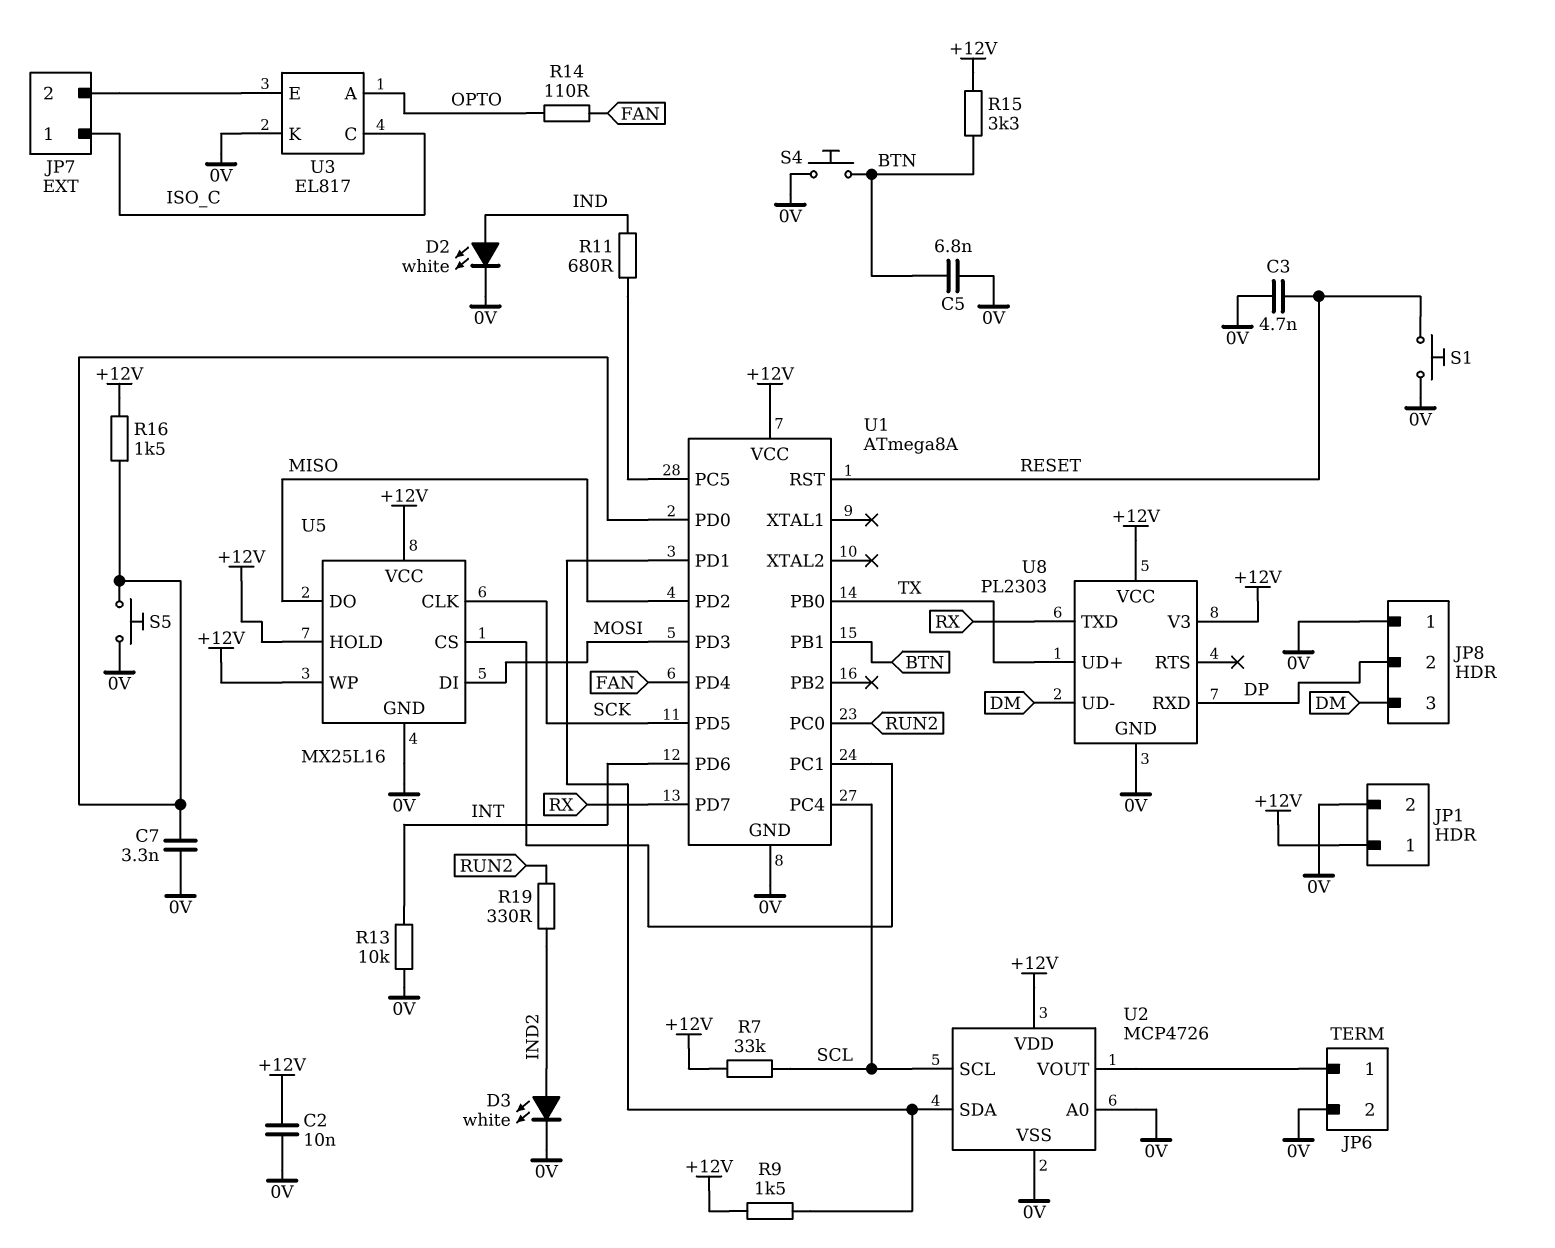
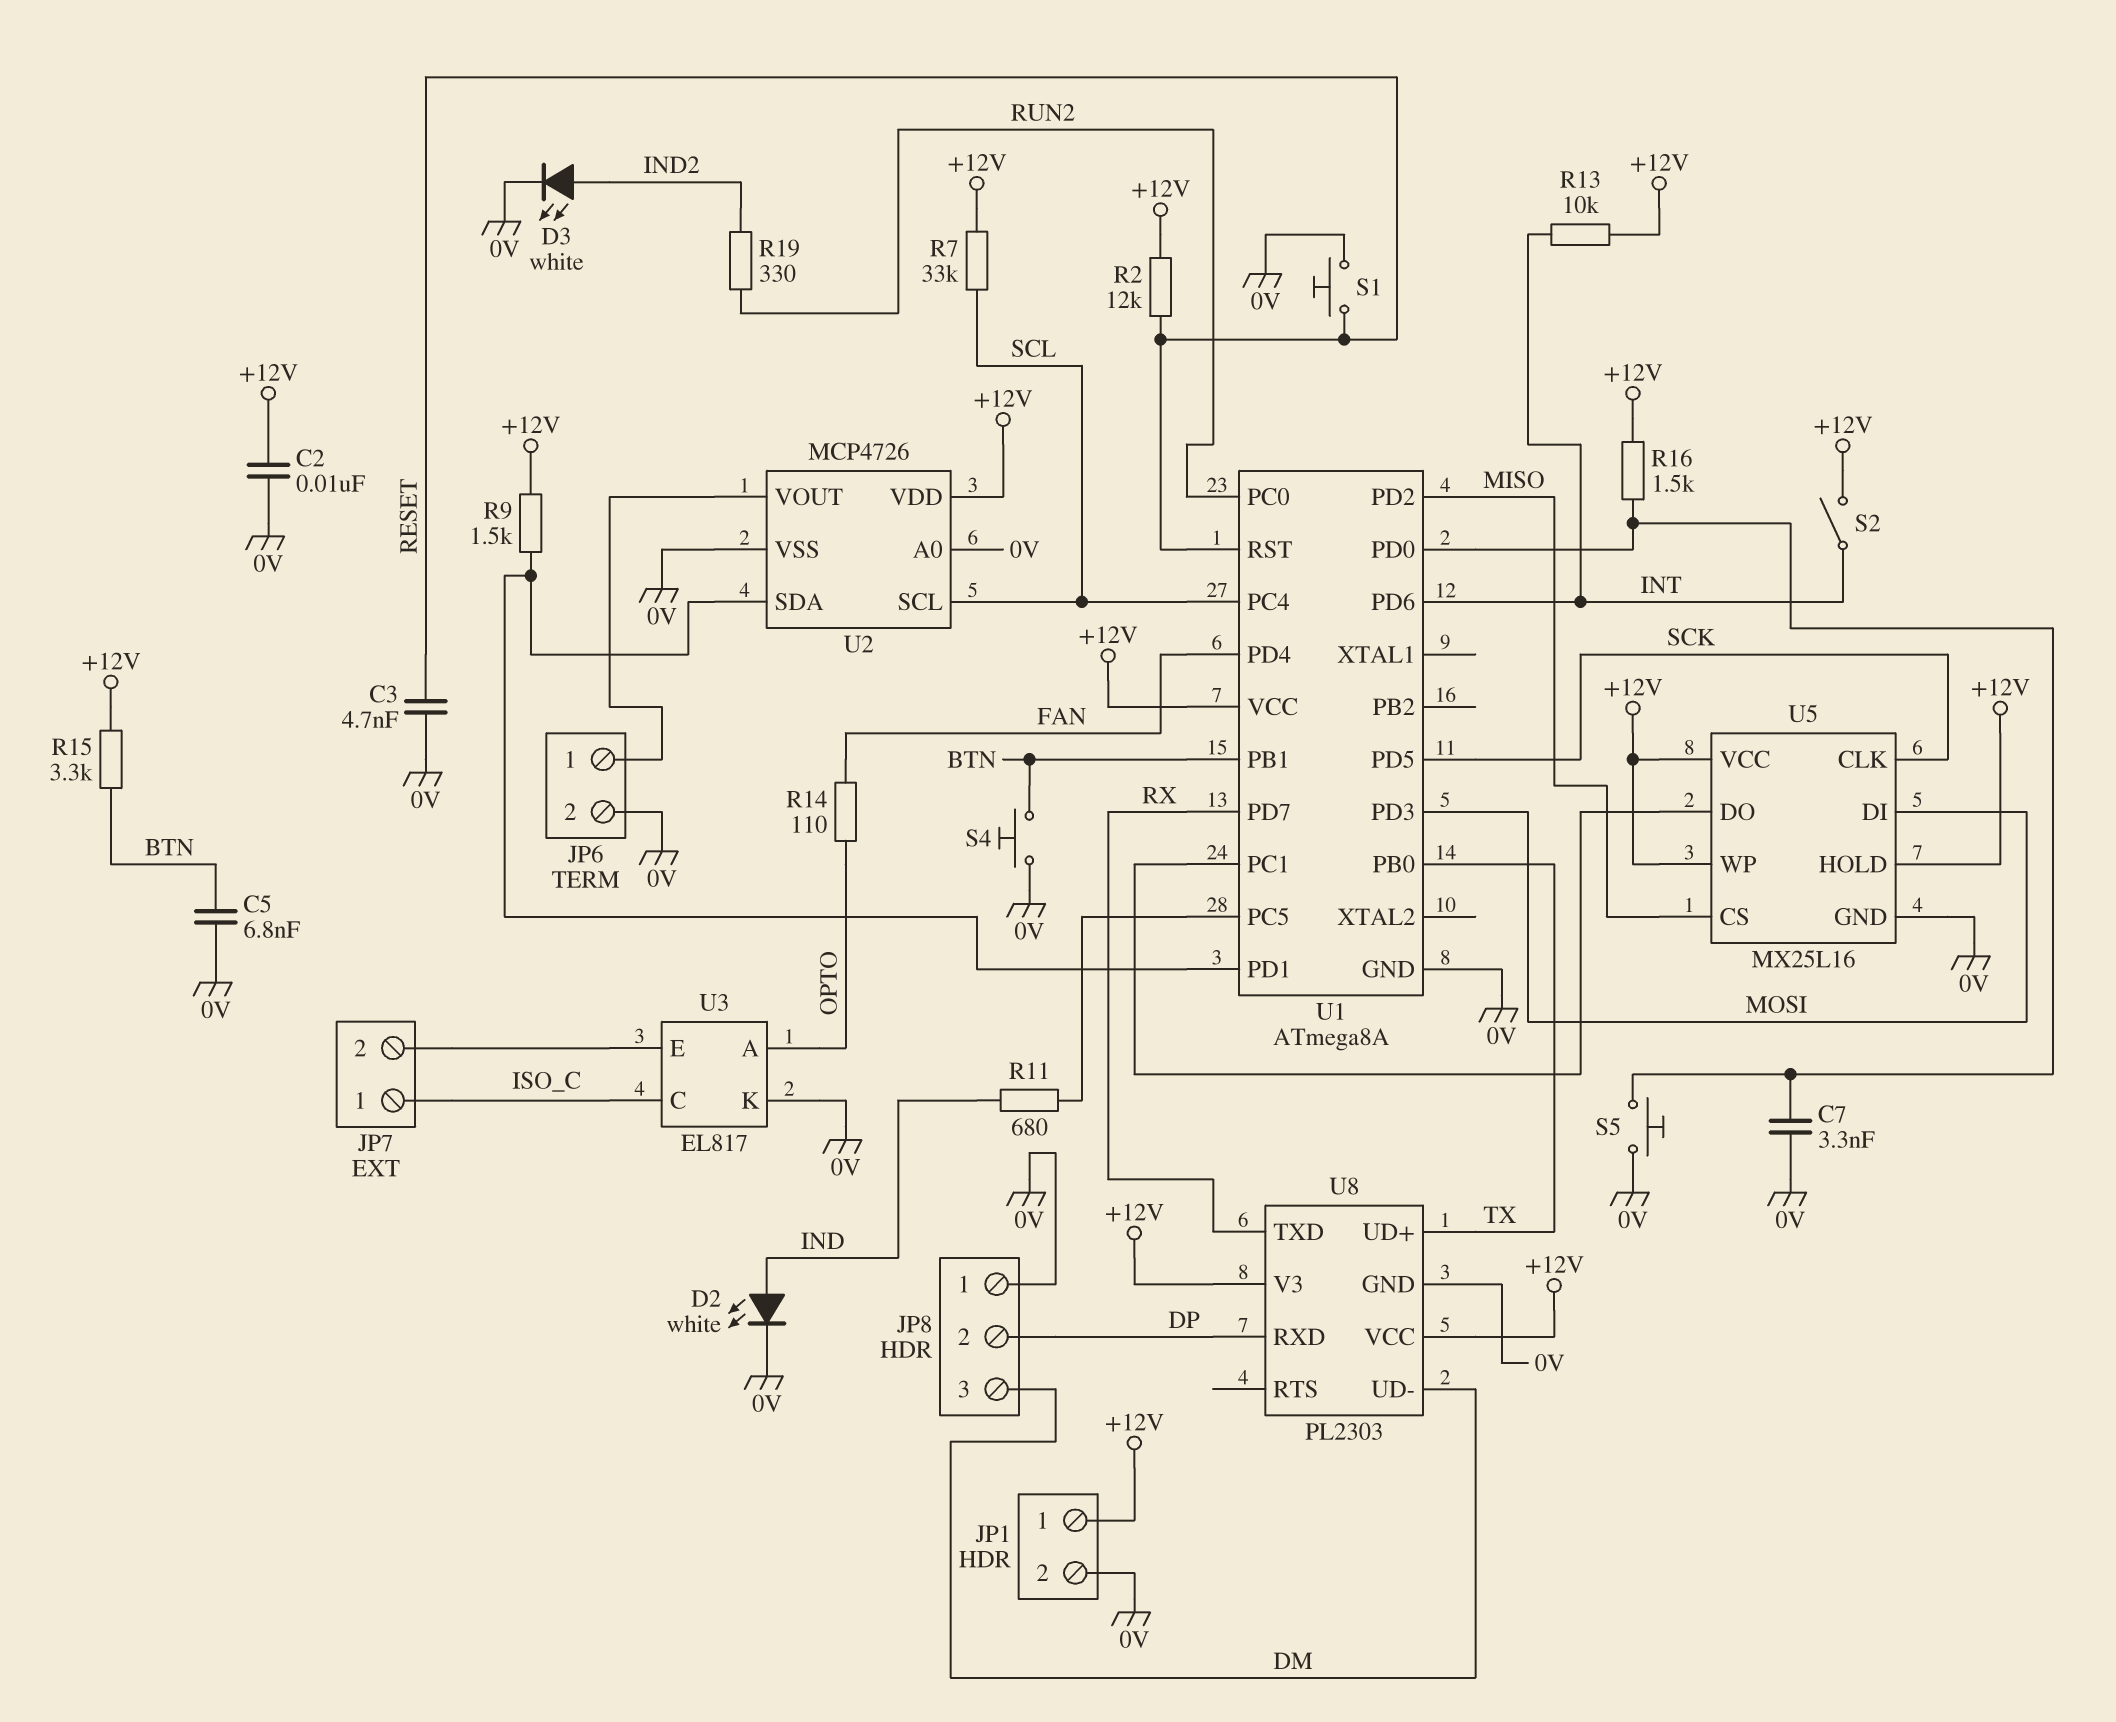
R2: none -> 12k (+12V, RESET)
R13: 10k (0V, INT) -> 10k (+12V, INT)
S2: none -> switch (+12V, INT)
U5 pin CS: U1/PC1 -> MISO
U5 pin DO: MISO -> U1/PC1

